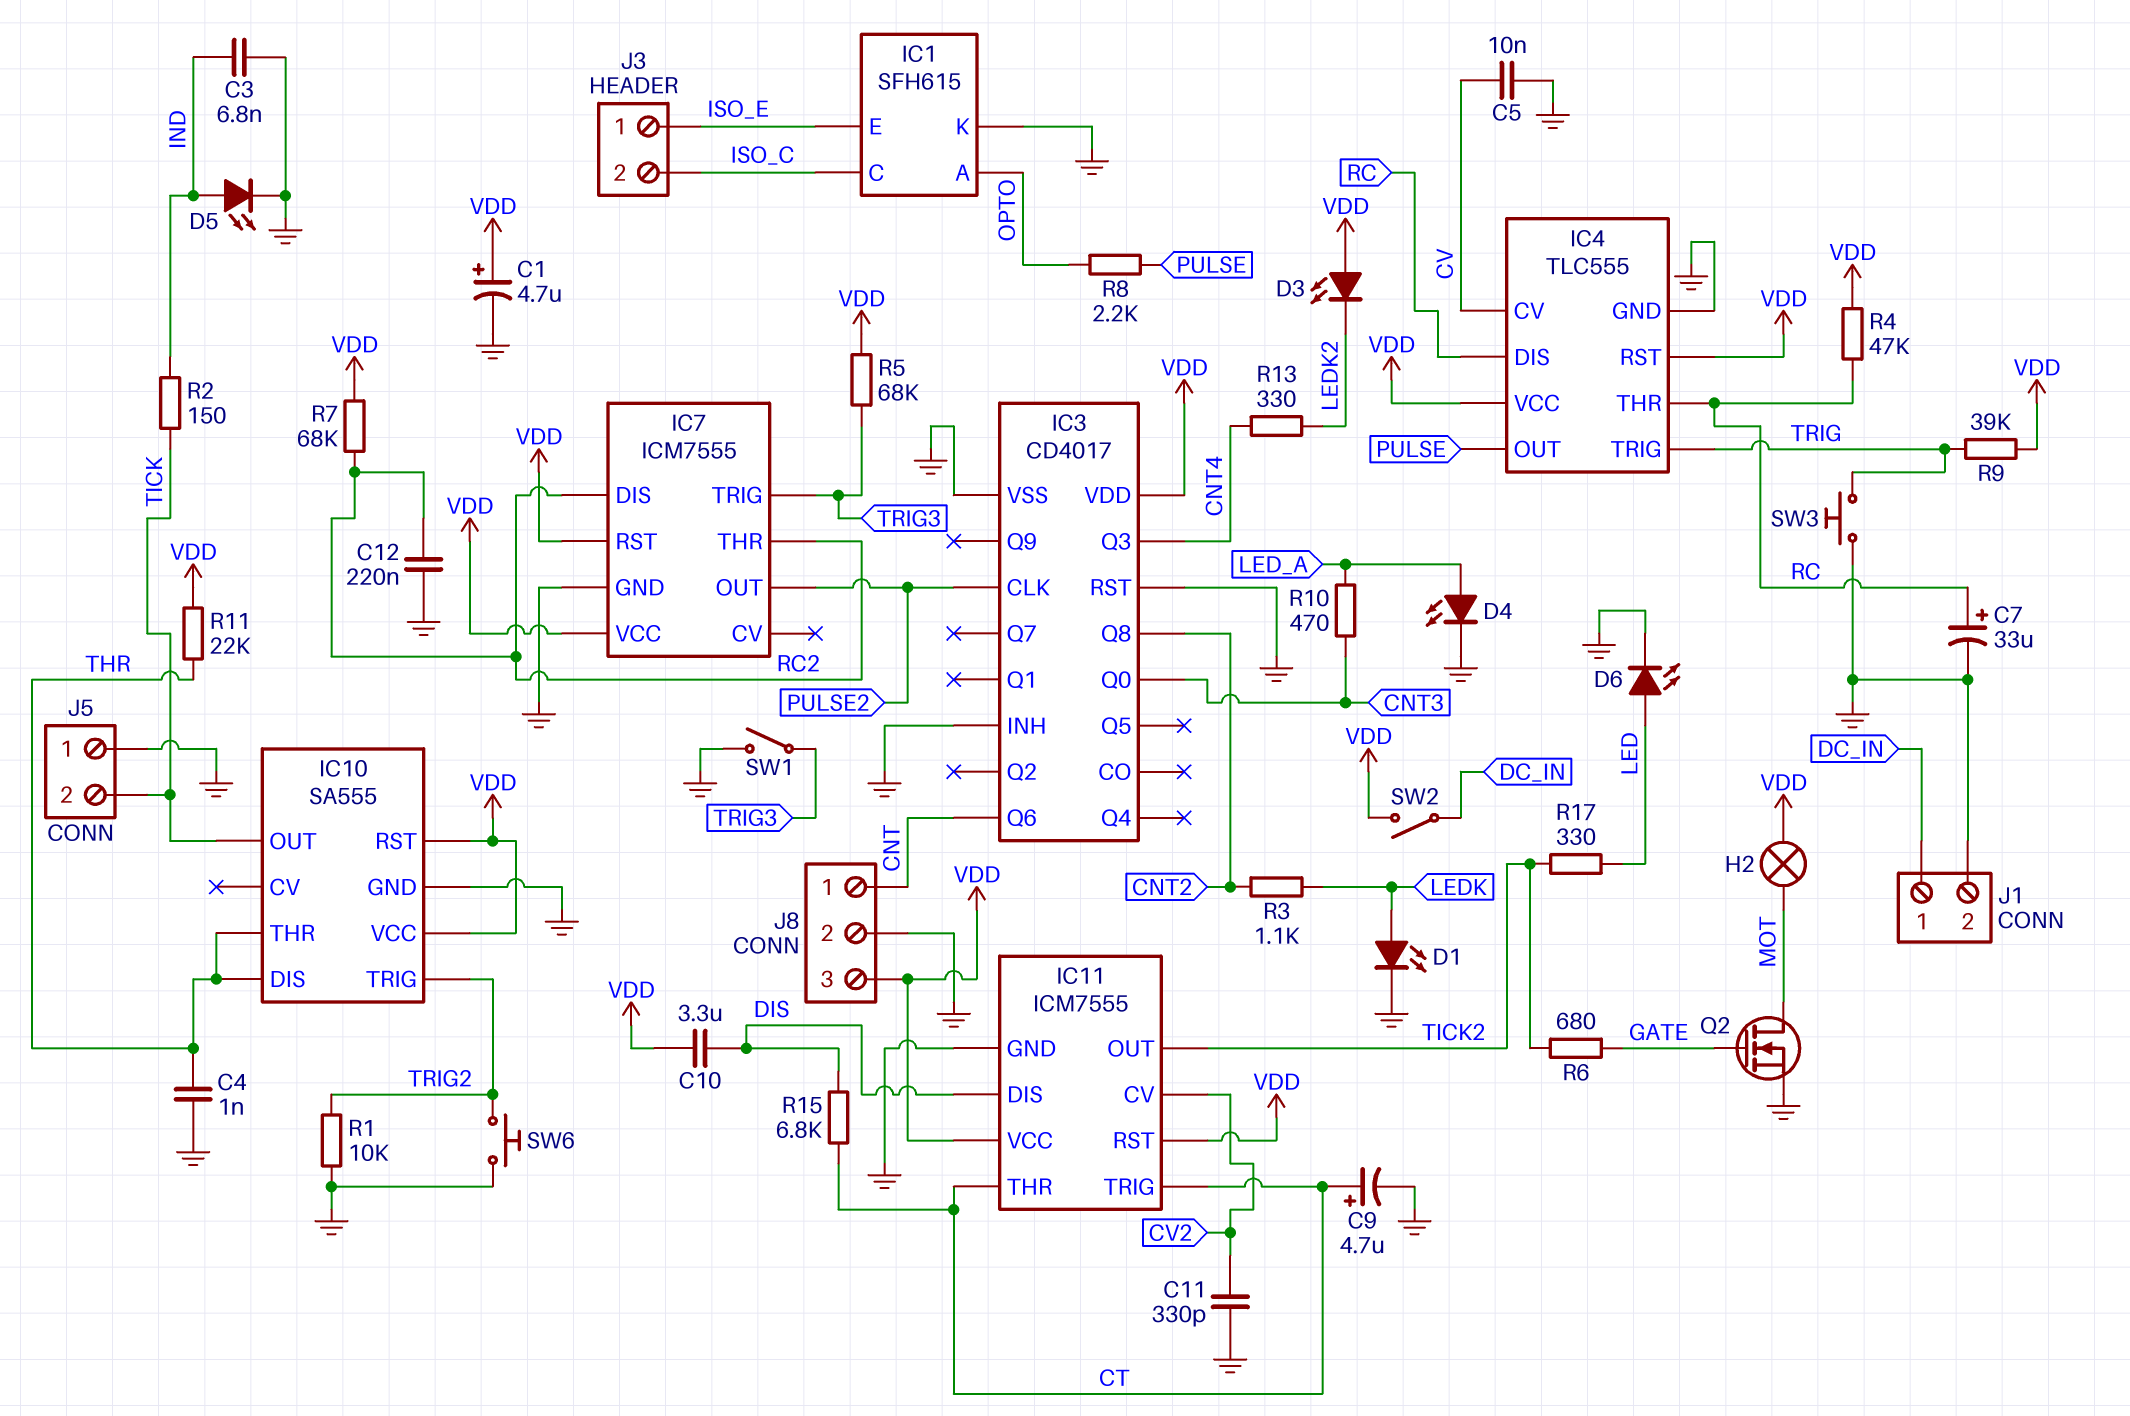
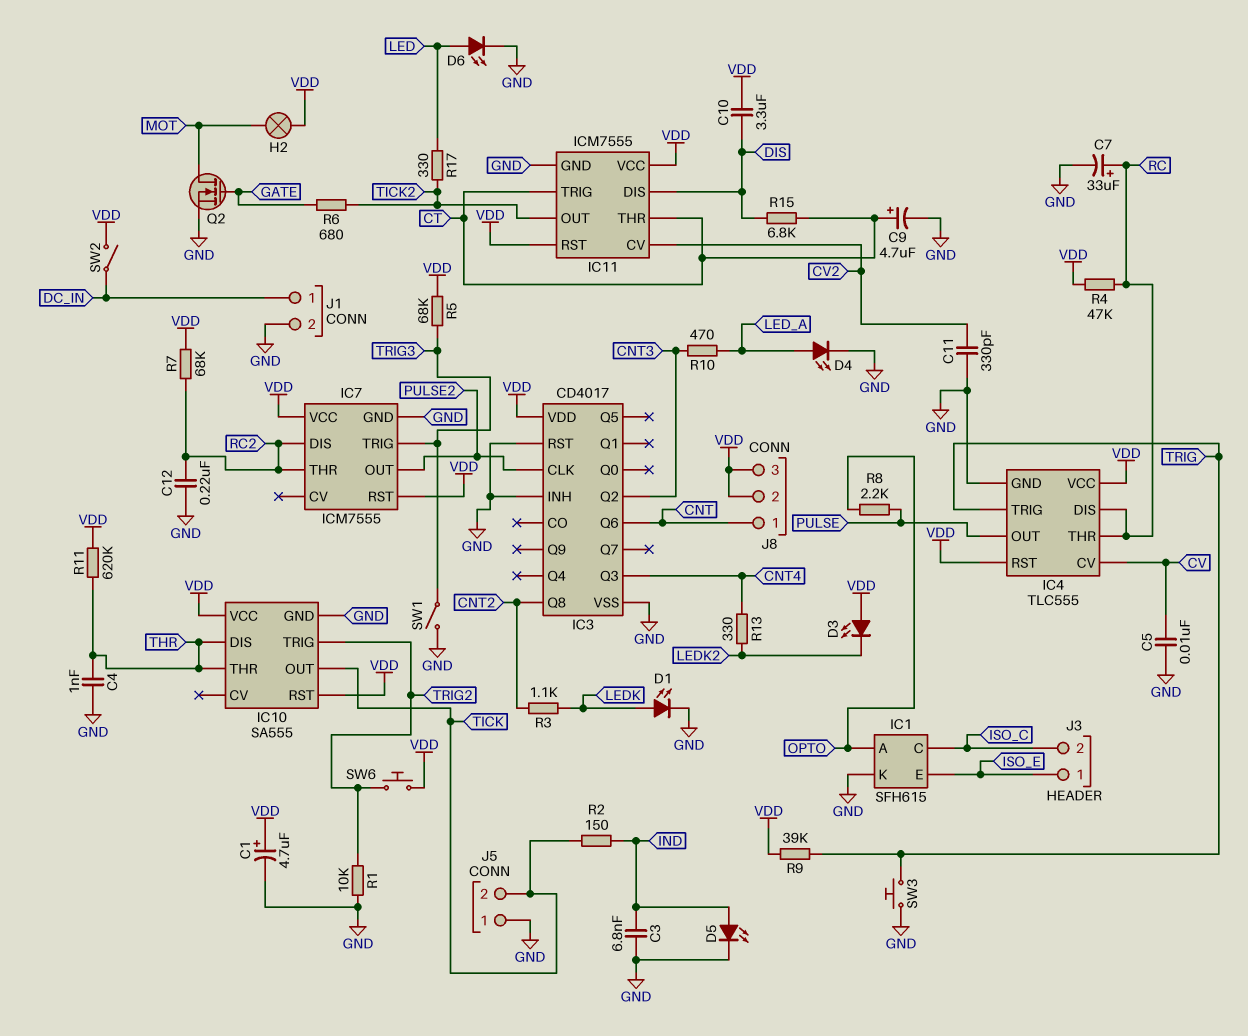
IC3 pin Q0: CNT3 -> none
IC3 pin Q2: none -> CNT3
J8 pin 2: GND -> VDD
R11: 22k (THR, VDD) -> 620k (THR, VDD)
SW6: button (GND, TRIG2) -> button (TRIG2, VDD)

